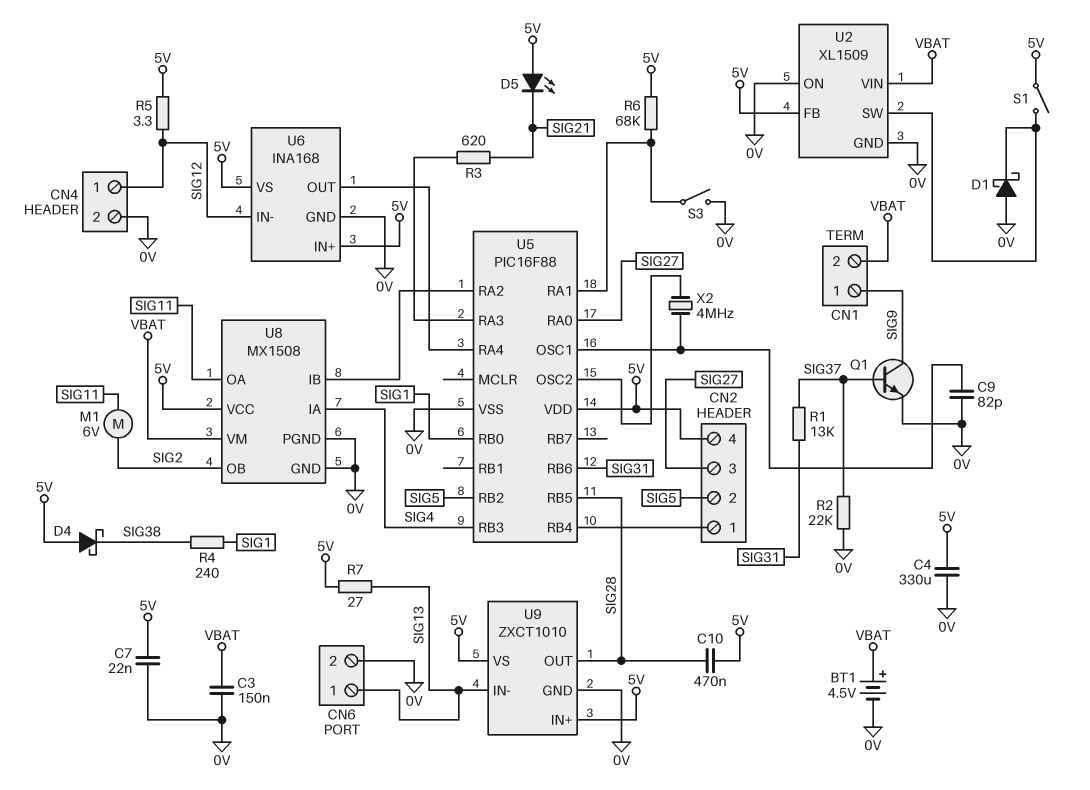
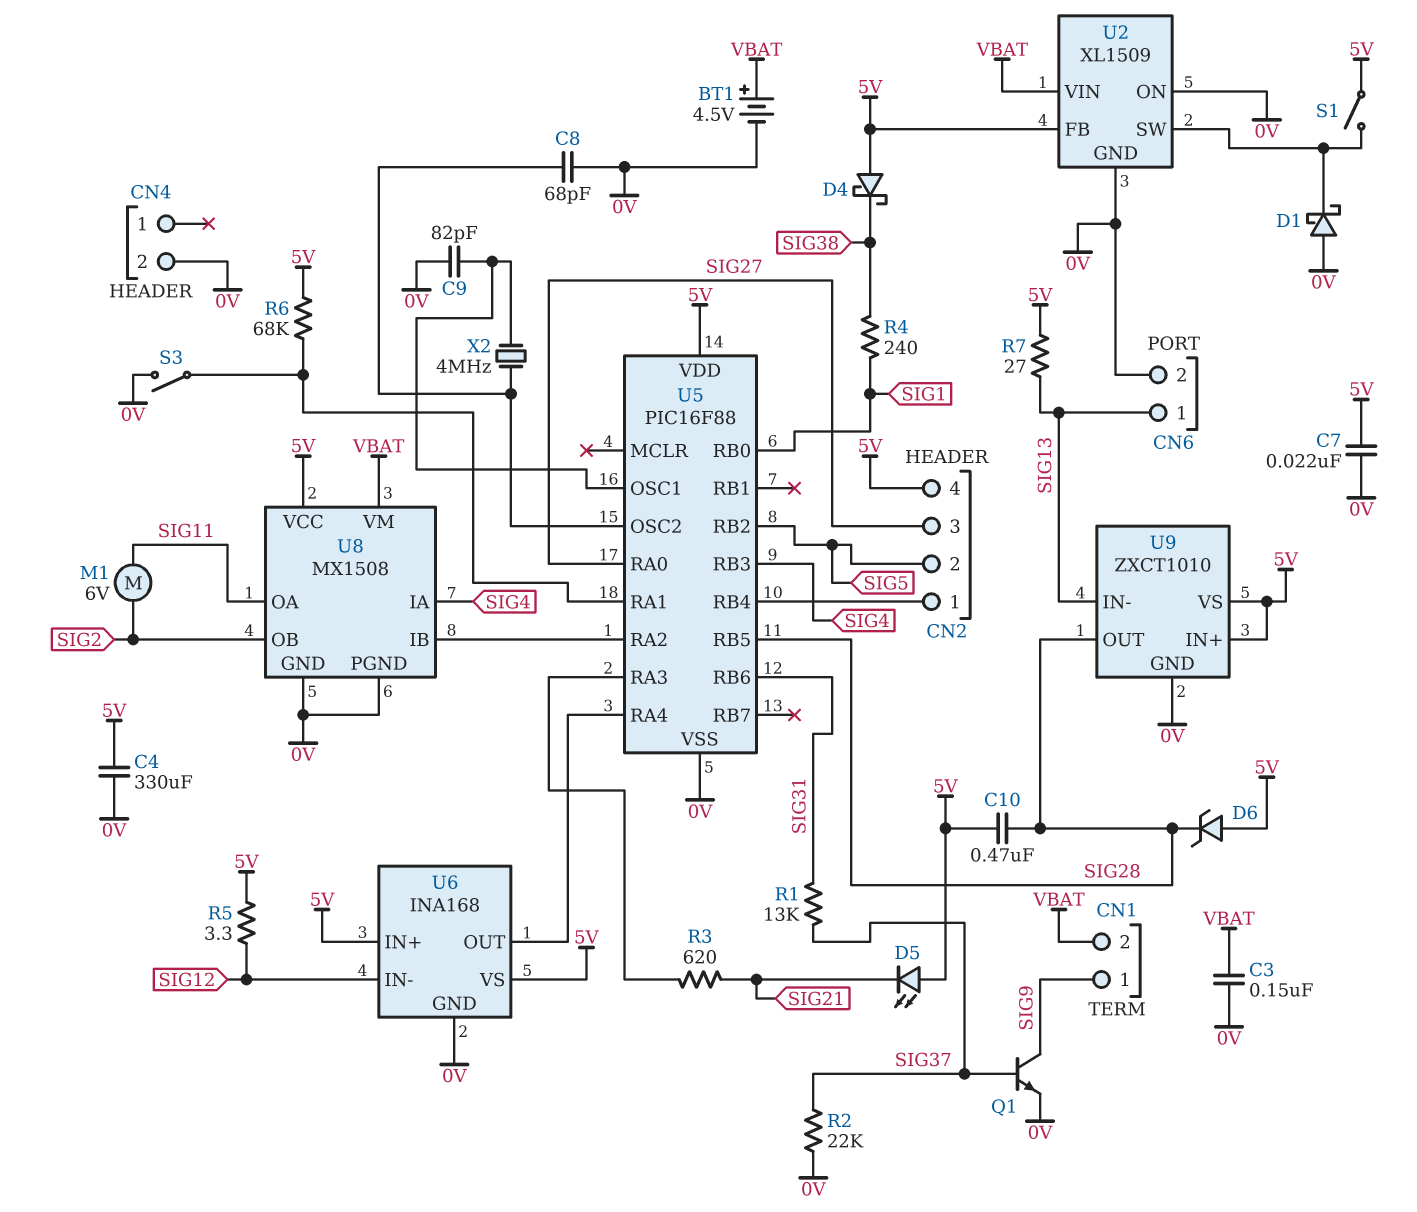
C8: none -> 68pF (0V, U5/OSC2)
CN4 pin 1: SIG12 -> none
D6: none -> zener (A 5V, K SIG28)

